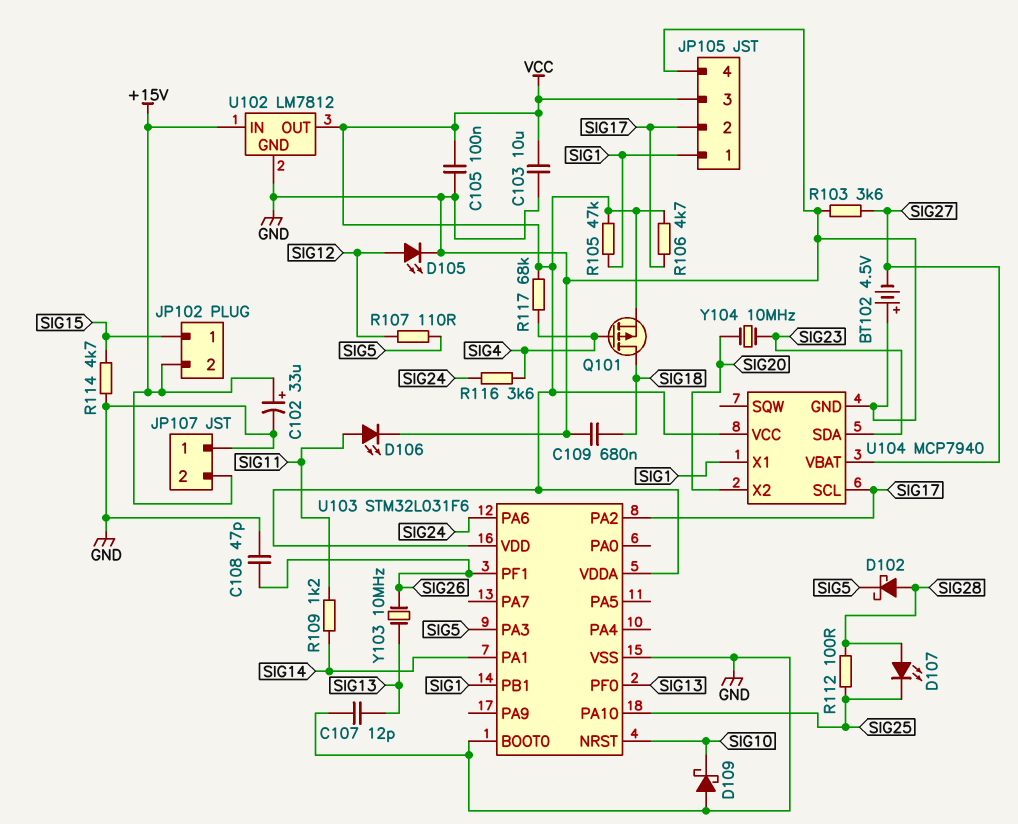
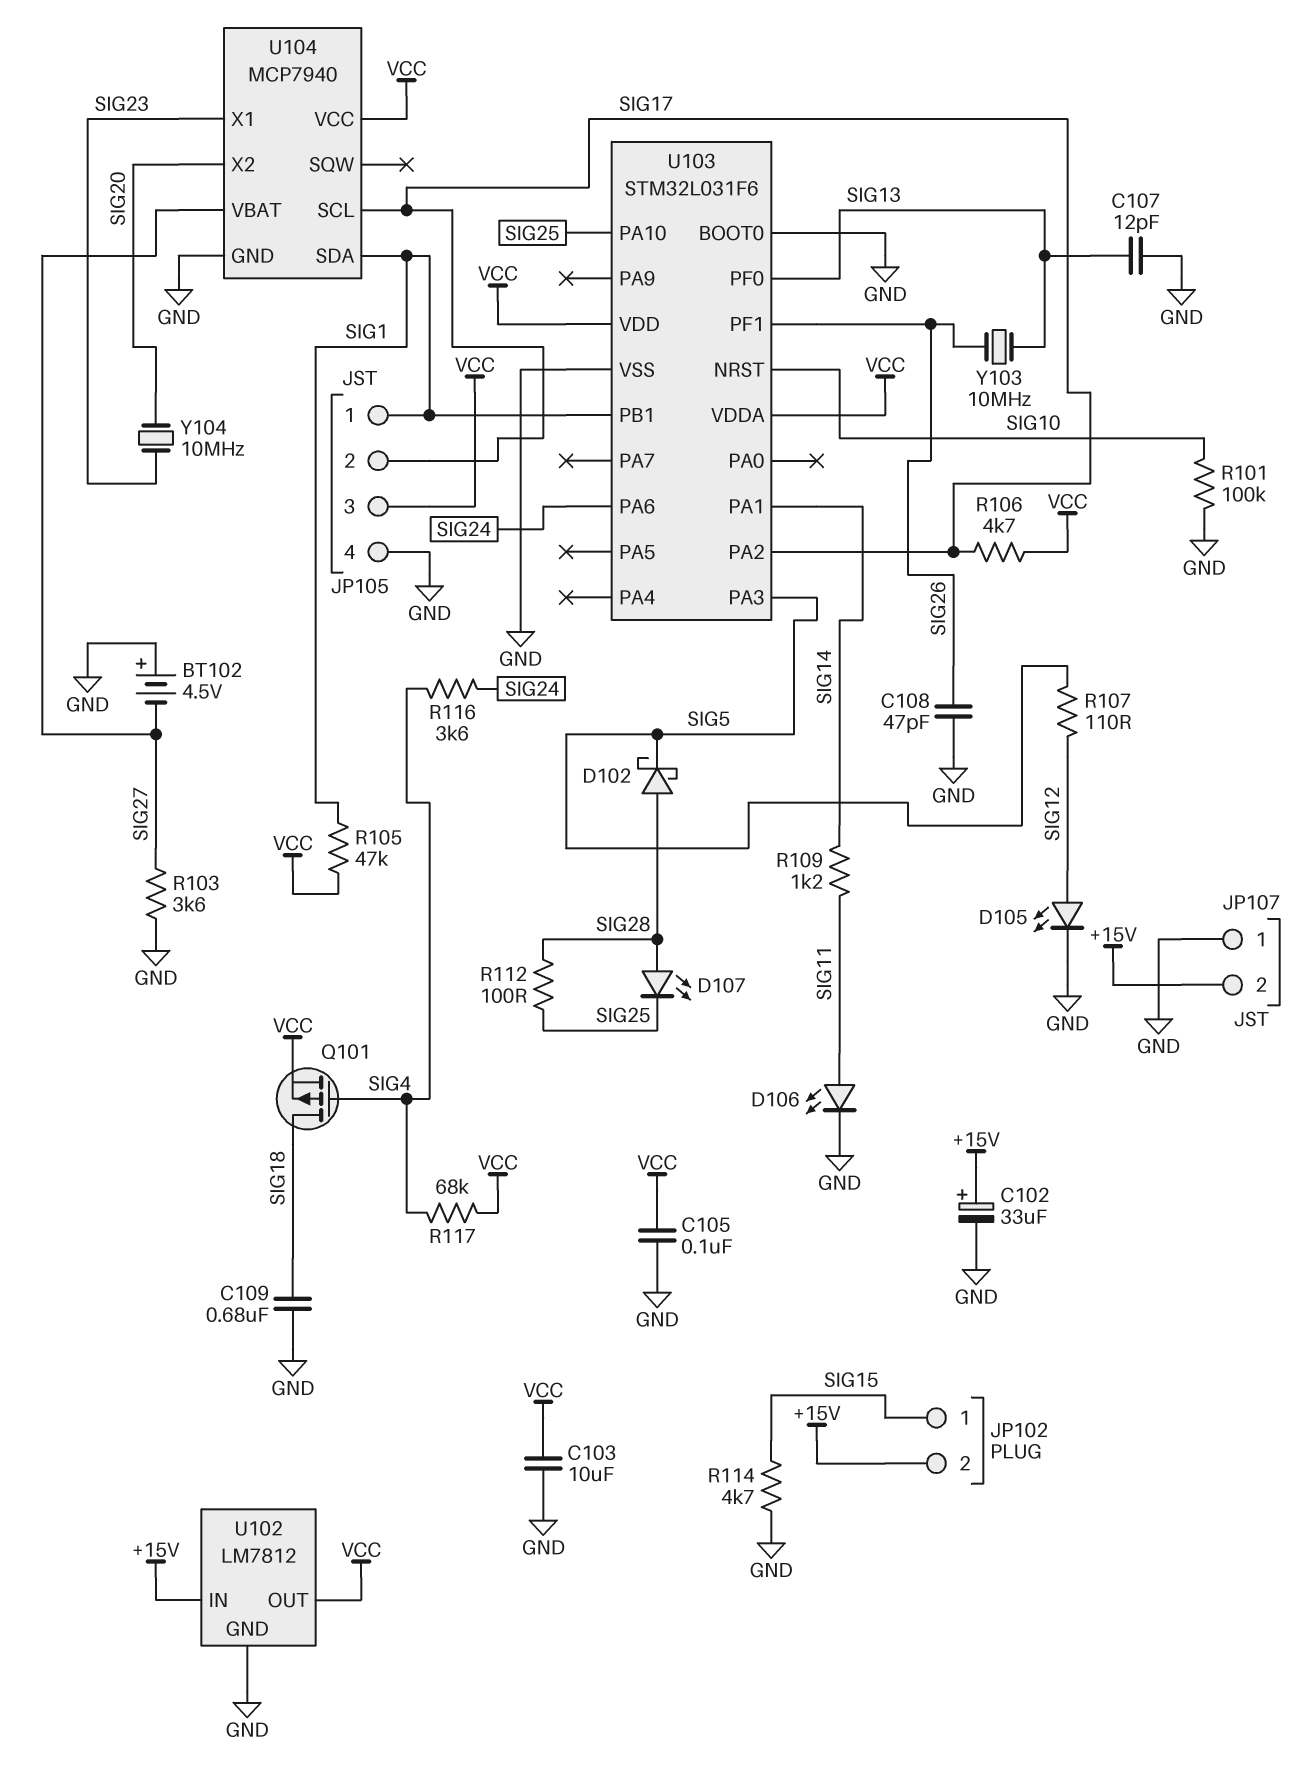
D109: schottky (A GND, K SIG10) -> none
R101: none -> 100k (GND, SIG10)
U104 pin SDA: SIG23 -> SIG1
U104 pin X1: SIG1 -> SIG23

